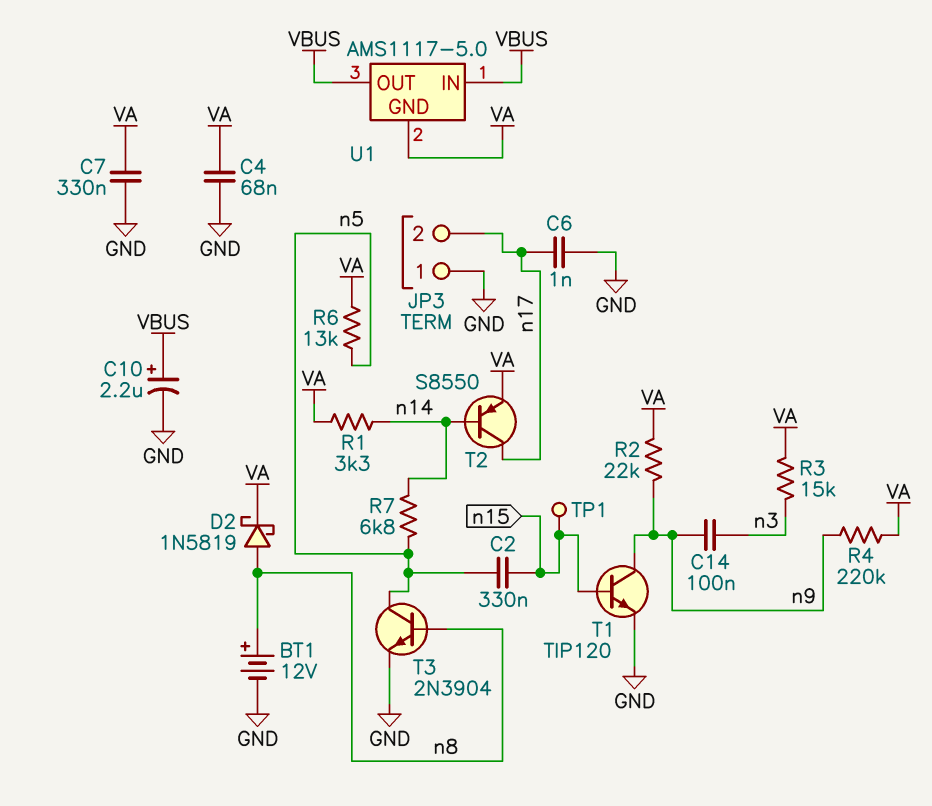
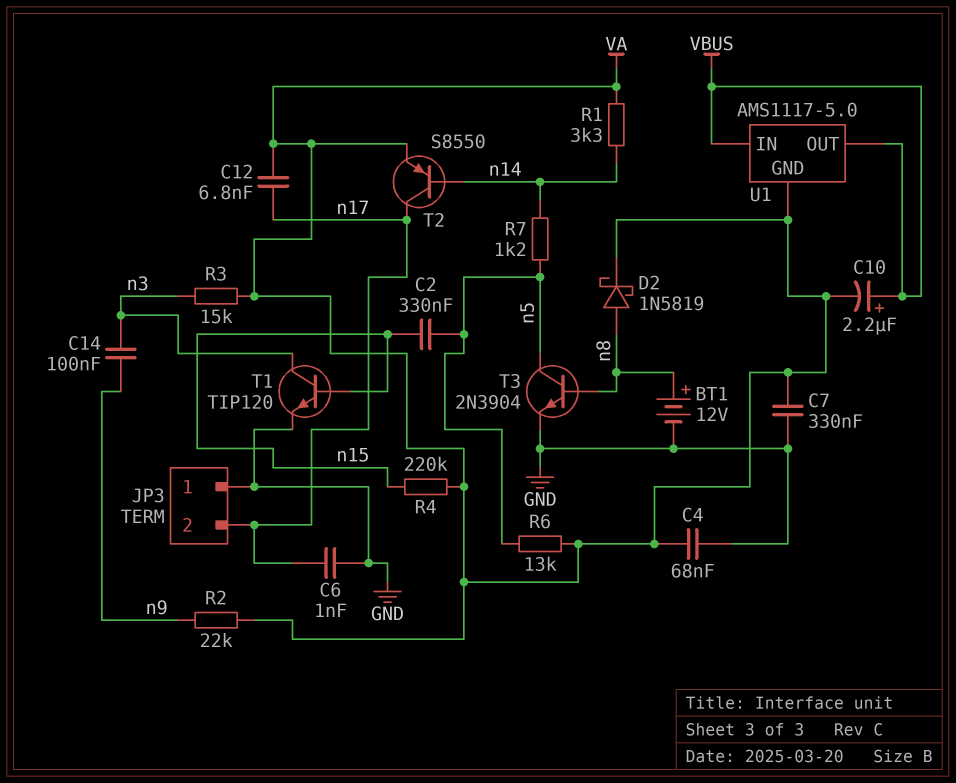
C10: 2.2uF (plus VBUS, minus GND) -> 2.2uF (plus VBUS, minus VA)
C12: none -> 6.8nF (VA, n17)
R4: 220k (VA, n9) -> 220k (VA, n15)
R7: 6.8k (n5, n14) -> 1.2k (n5, n14)
T1: NPN TIP120 (B n15, C n9, E GND) -> NPN TIP120 (B n15, C n3, E GND)
TP1: test point (n15) -> none

